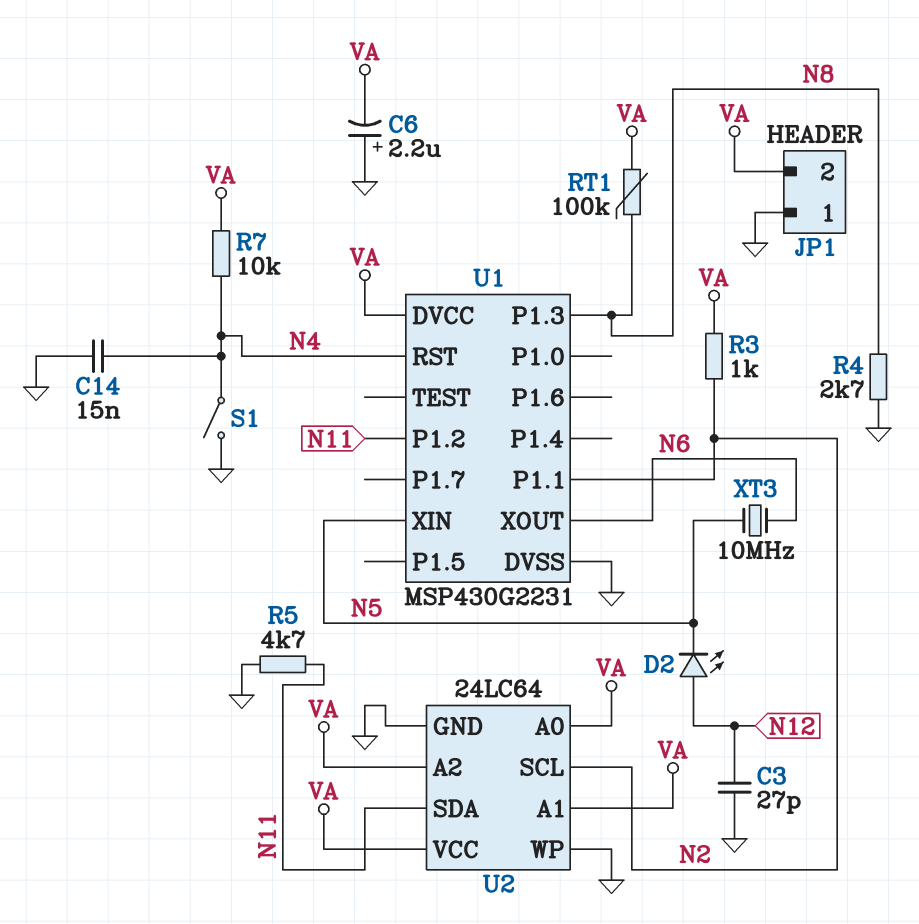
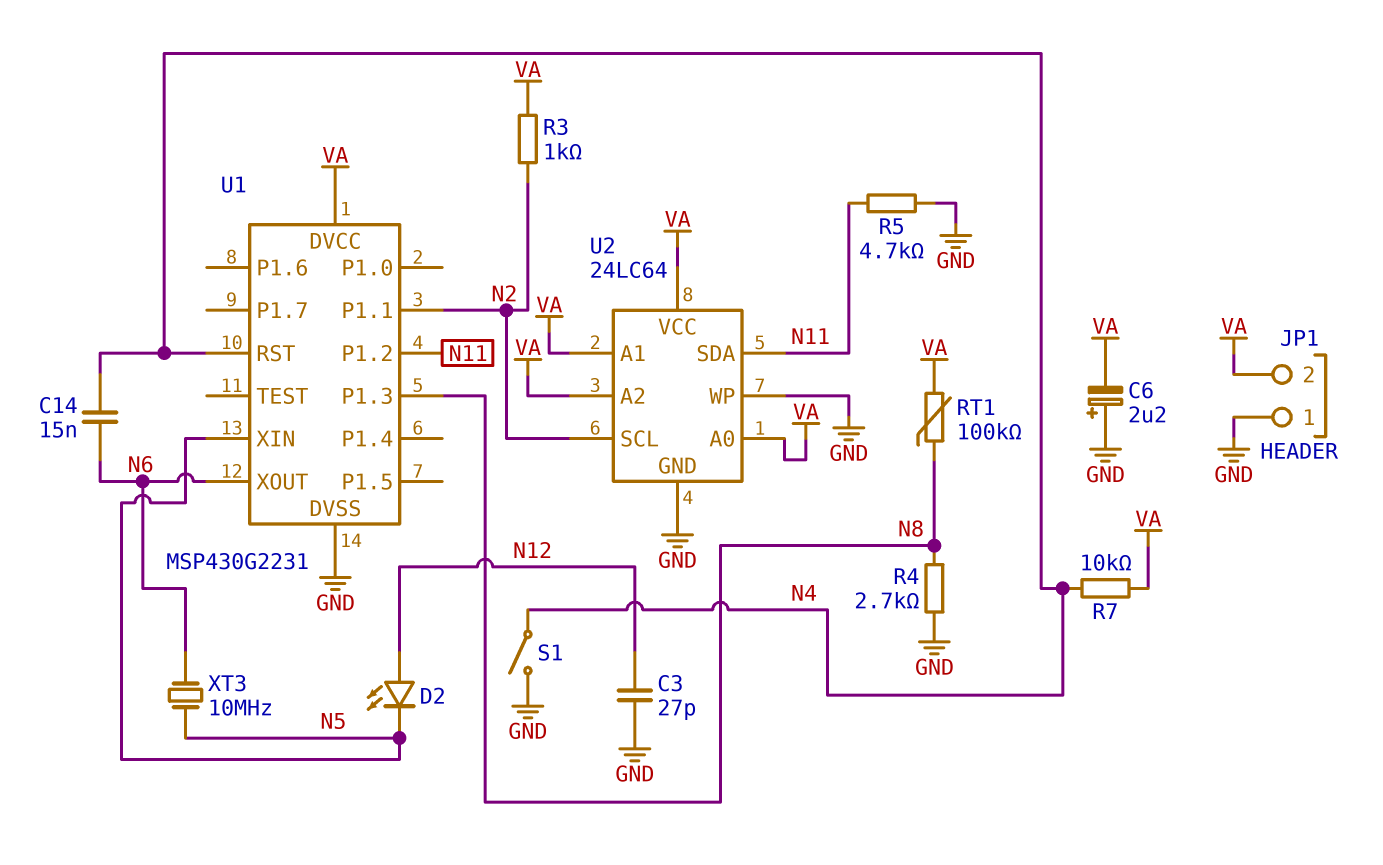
C14: 15nF (GND, N4) -> 15nF (N4, N6)

